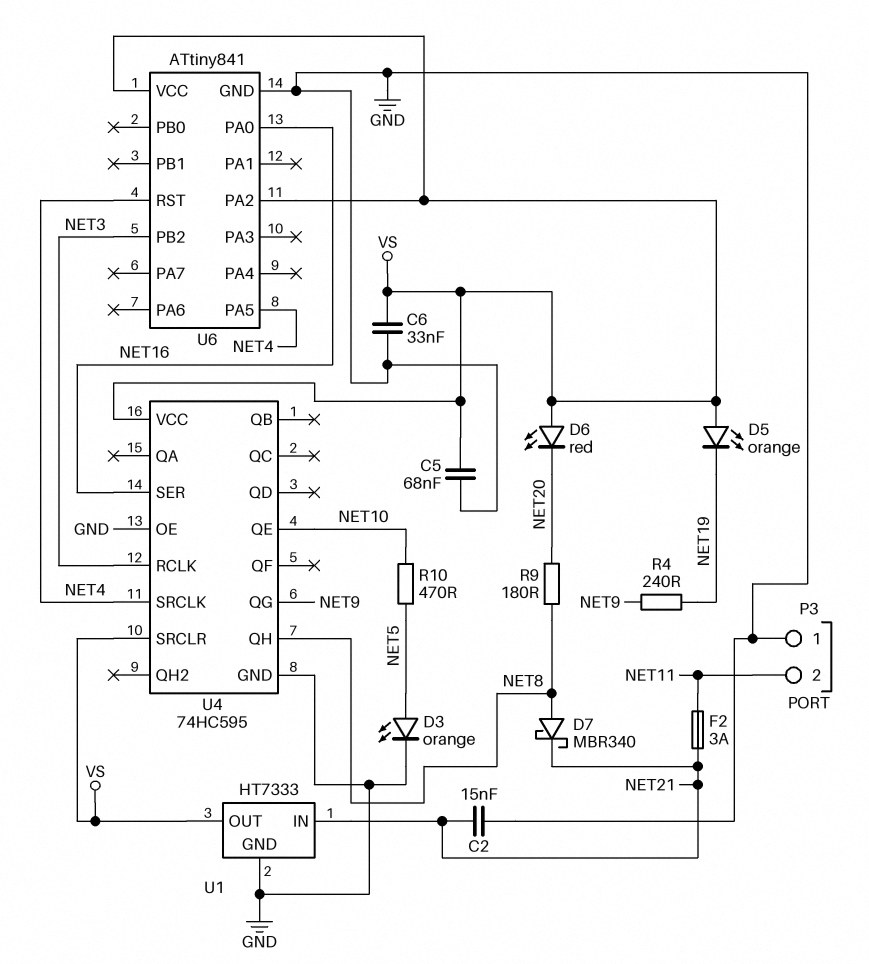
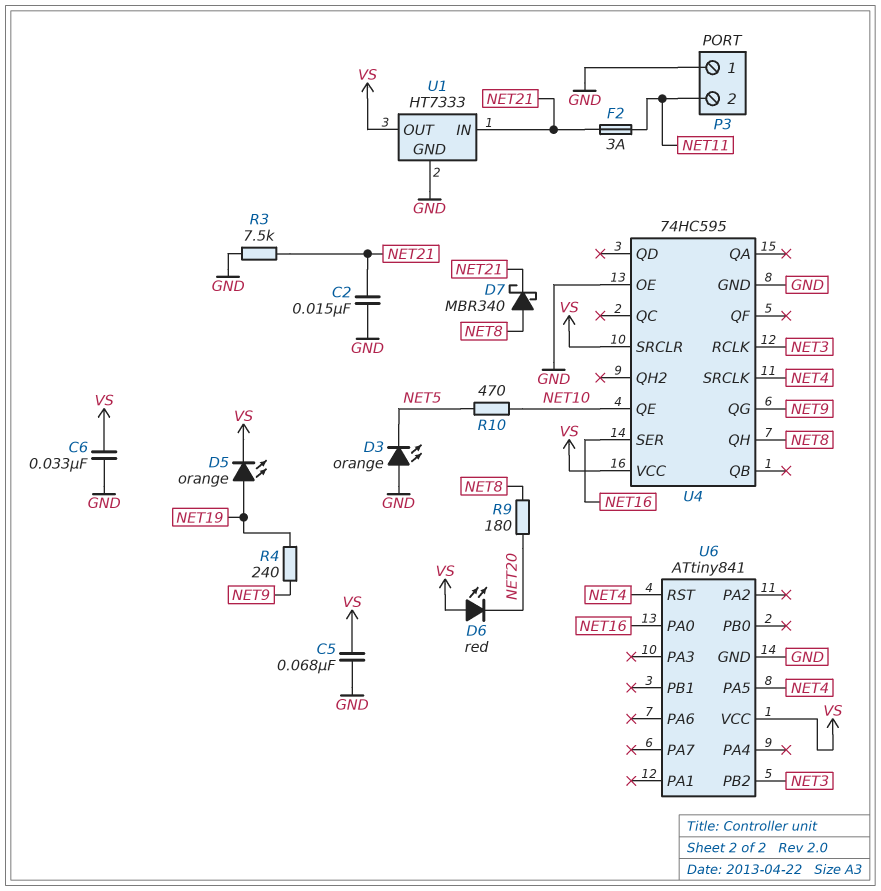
D3: LED orange (A NET5, K GND) -> LED orange (A GND, K NET5)
D5: LED orange (A VS, K NET19) -> LED orange (A NET19, K VS)
R3: none -> 7.5k (GND, NET21)
U6 pin PA2: VS -> none

